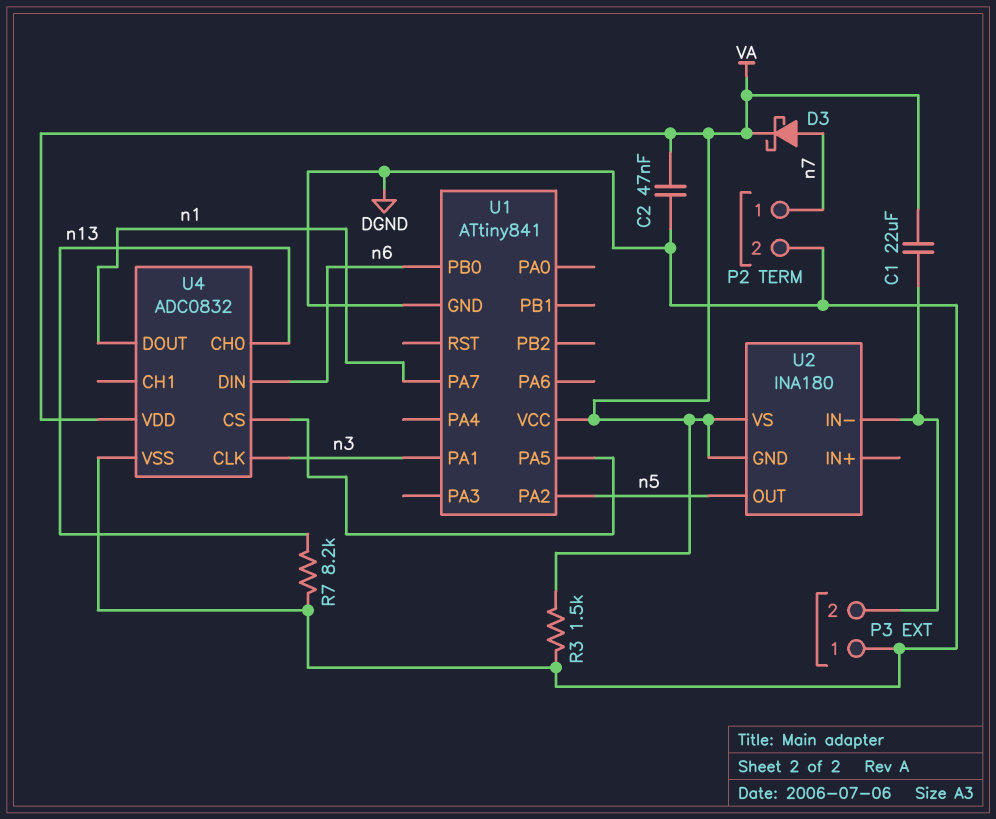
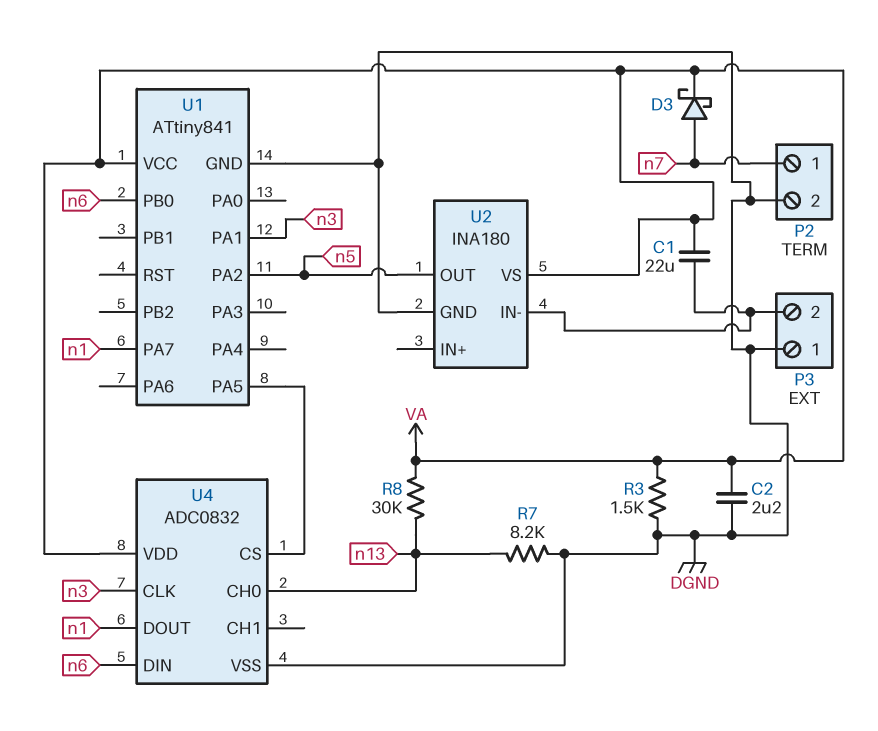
C2: 47nF (DGND, VA) -> 2.2uF (DGND, VA)
R8: none -> 30k (VA, n13)
U2 pin GND: VA -> DGND

